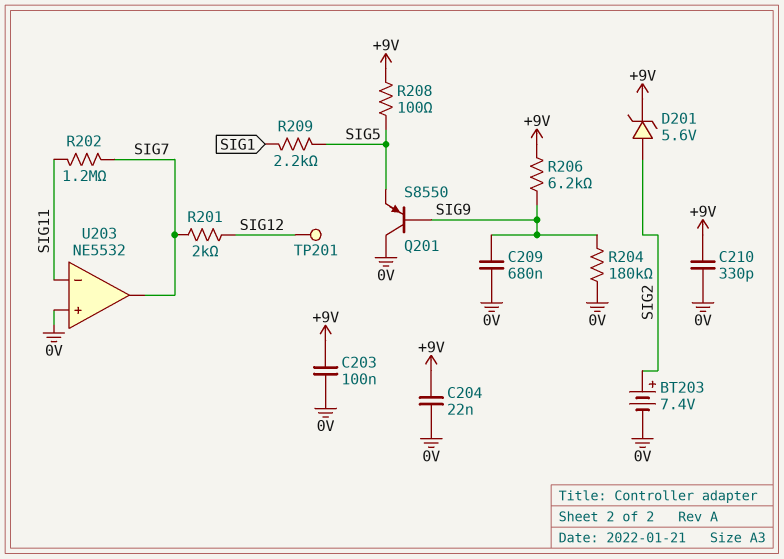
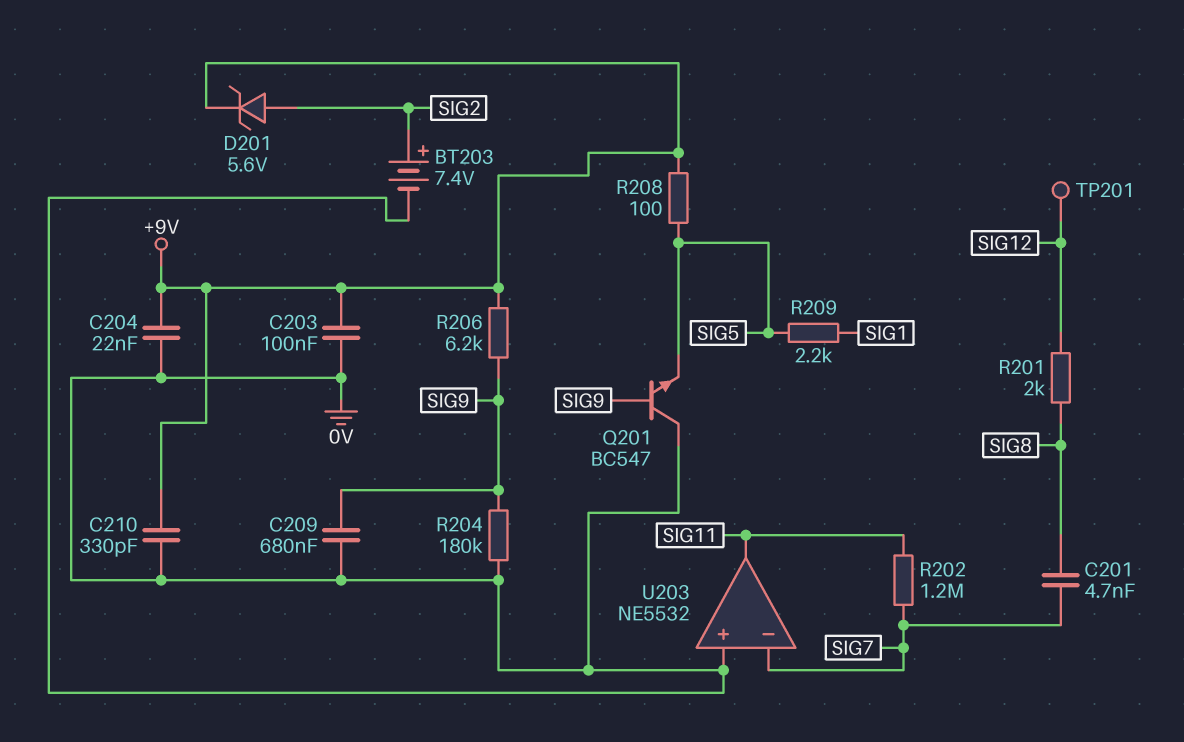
C201: none -> 4.7nF (SIG7, SIG8)
Q201: PNP S8550 (B SIG9, C 0V, E SIG5) -> NPN BC547 (B SIG9, C 0V, E SIG5)
R201: 2k (SIG7, SIG12) -> 2k (SIG8, SIG12)
U203 pin in-: SIG11 -> SIG7
U203 pin out: SIG7 -> SIG11

